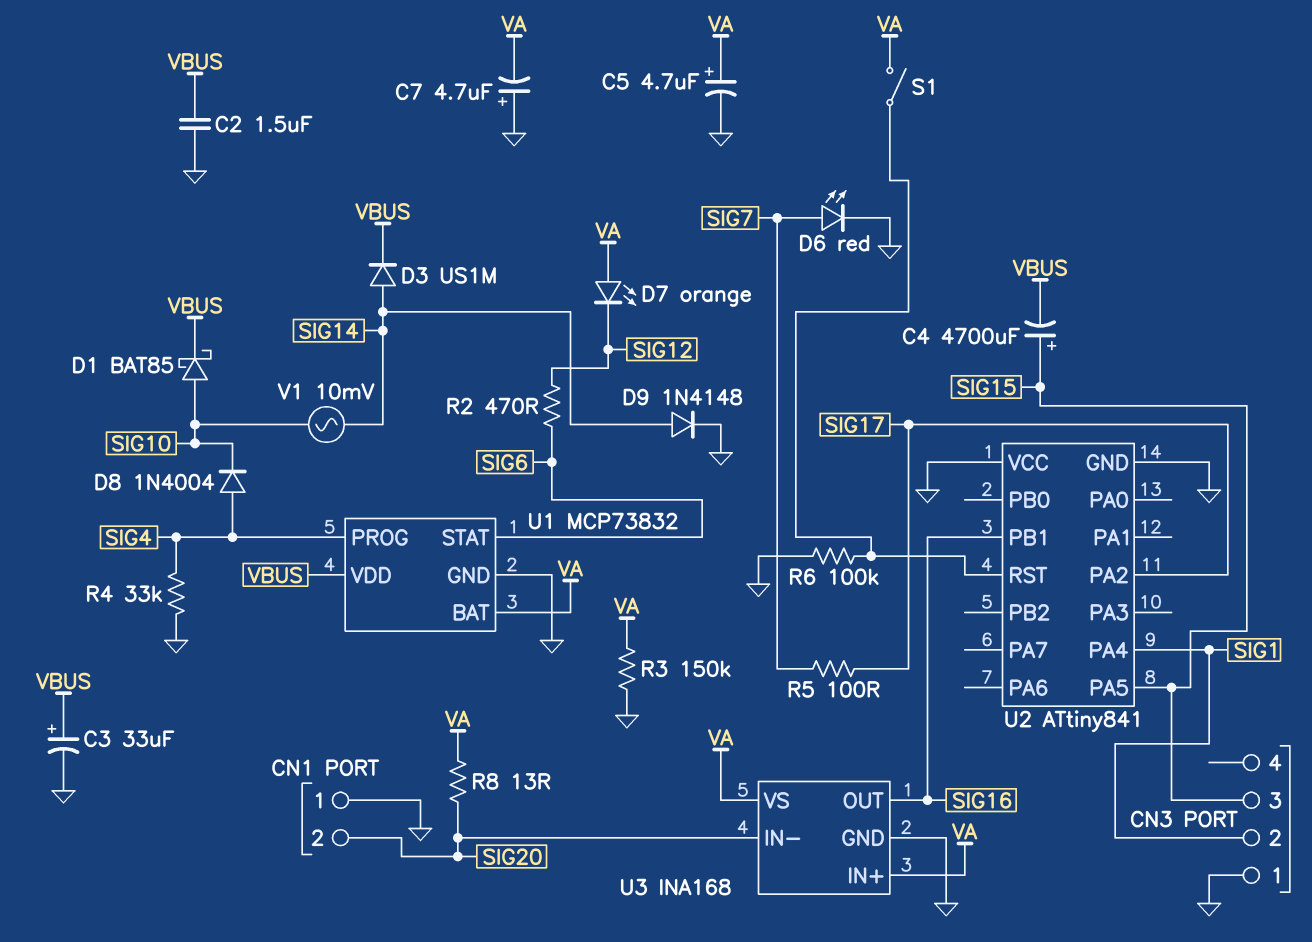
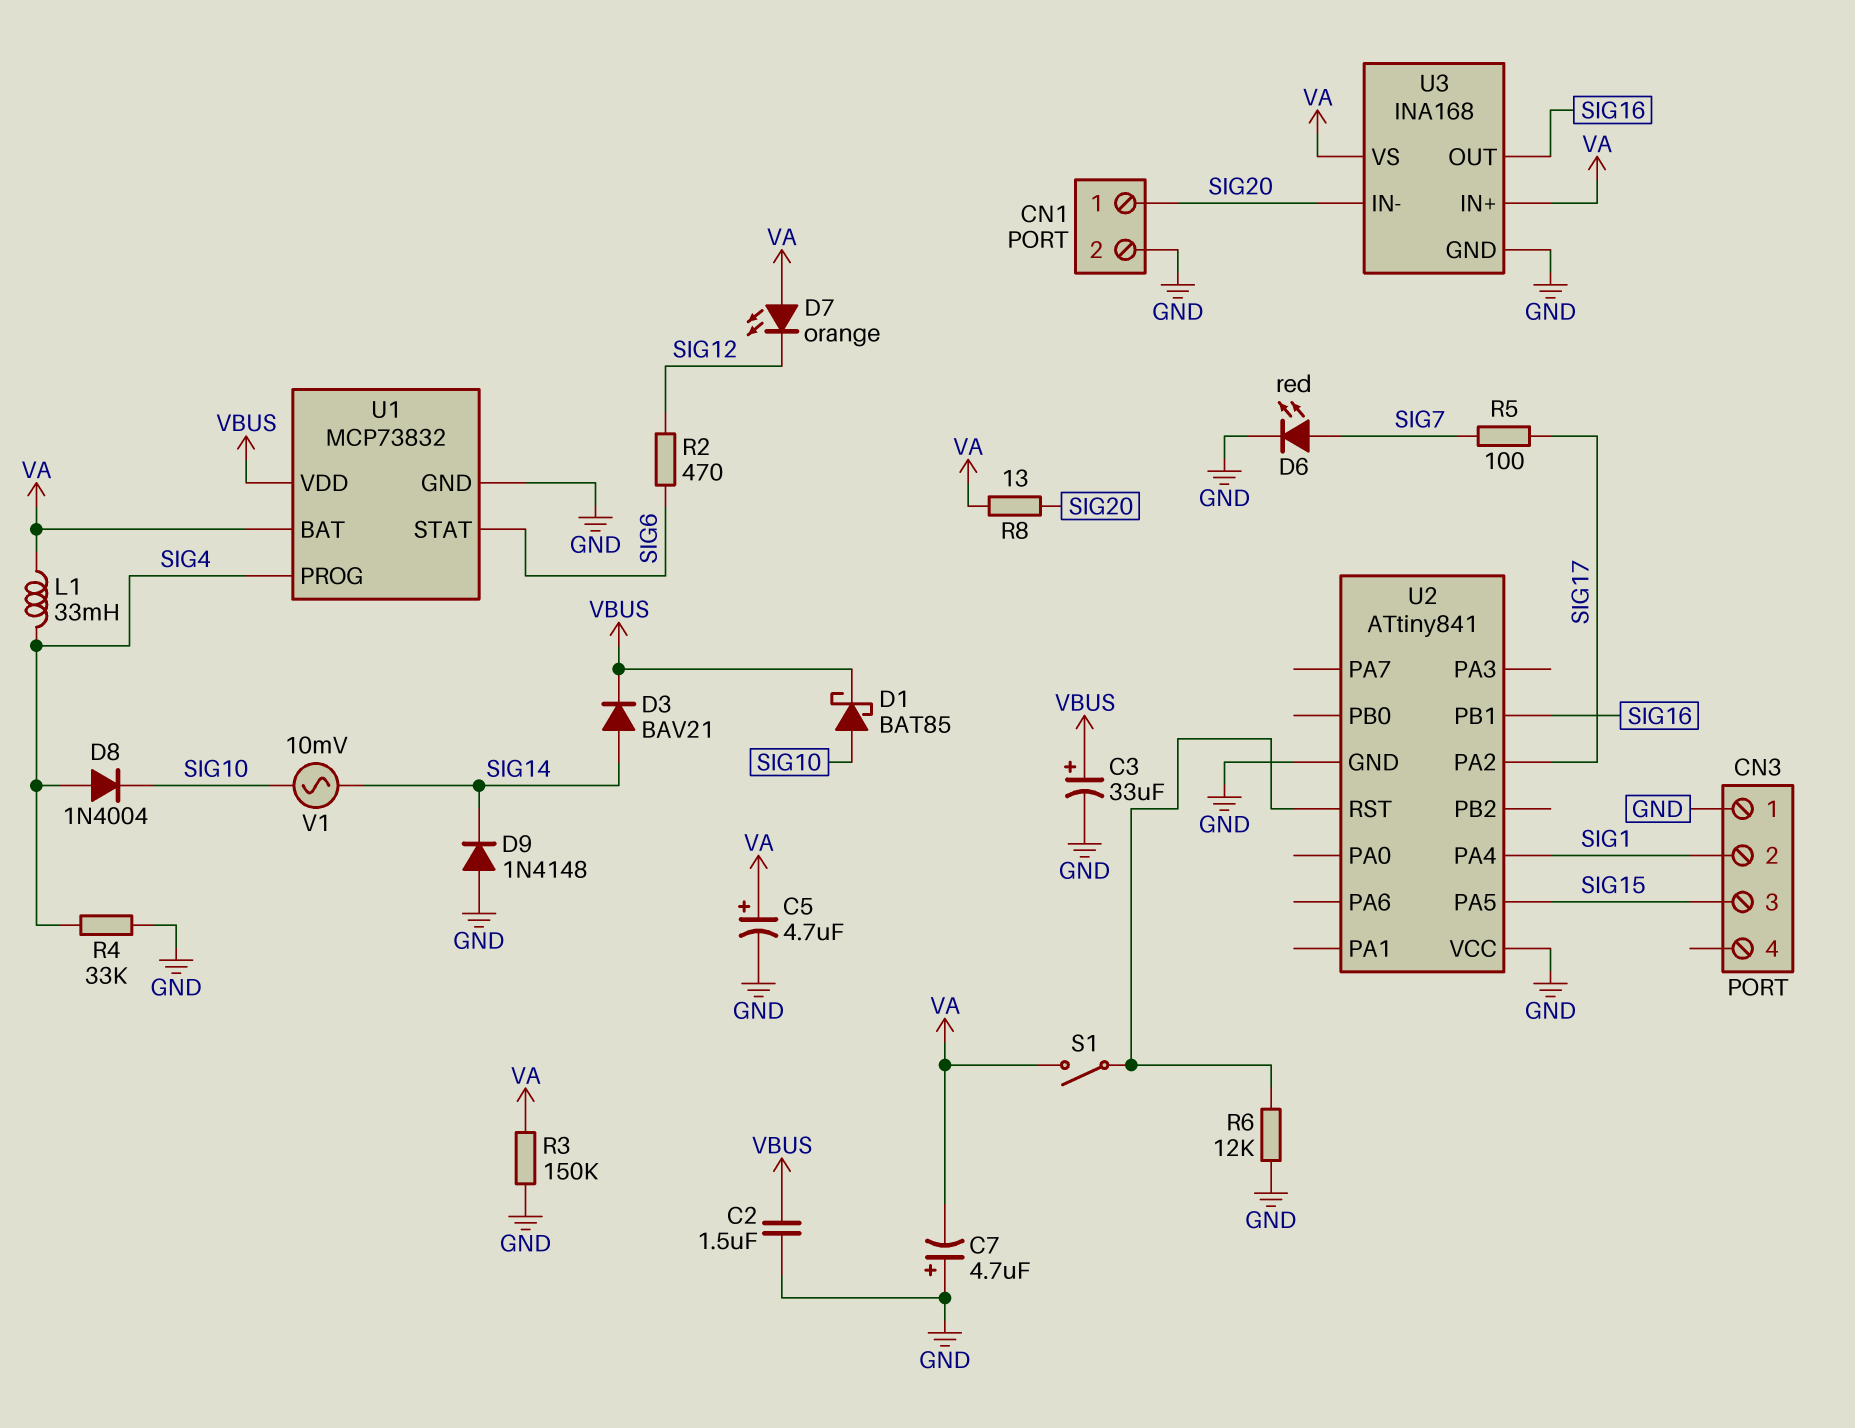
C4: 4700uF (plus SIG15, minus VBUS) -> none
CN1 pin 1: GND -> SIG20
CN1 pin 2: SIG20 -> GND
D3: diode US1M (A SIG14, K VBUS) -> diode BAV21 (A SIG14, K VBUS)
D9: diode 1N4148 (A SIG14, K GND) -> diode 1N4148 (A GND, K SIG14)
L1: none -> 33mH (SIG4, VA)
R6: 100k (GND, U2/RST) -> 12k (GND, U2/RST)

